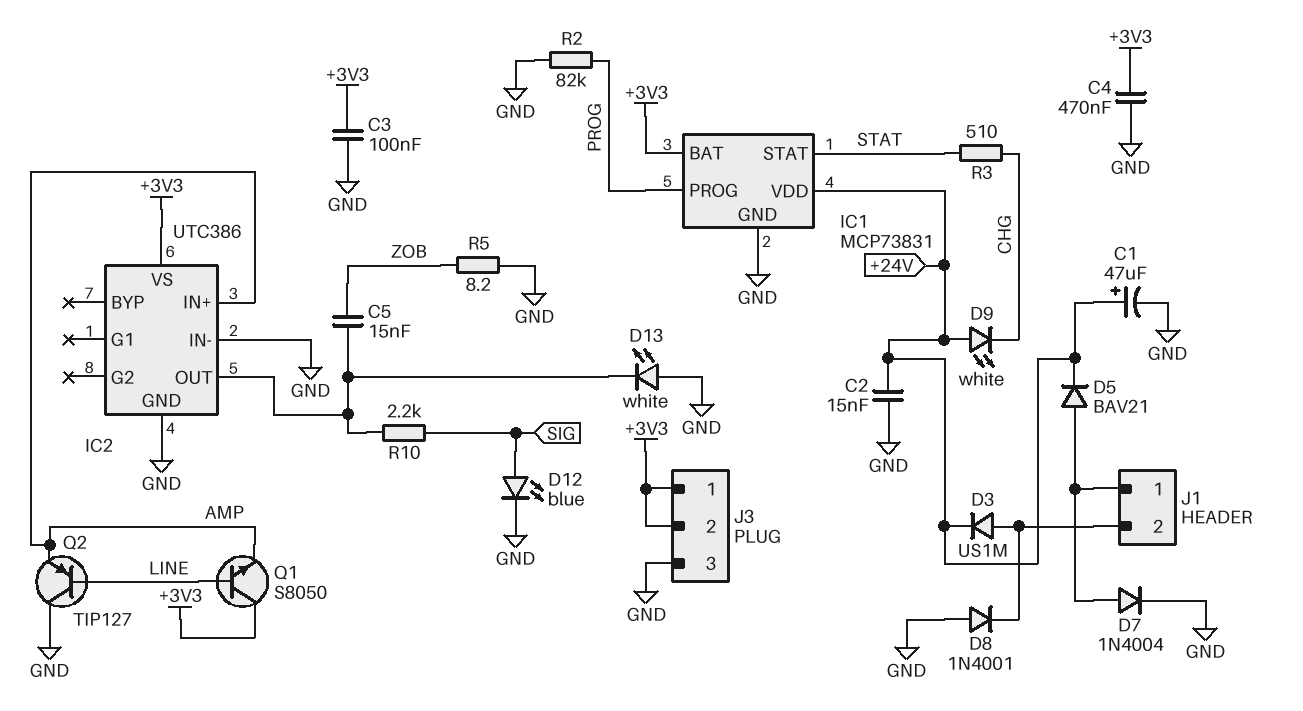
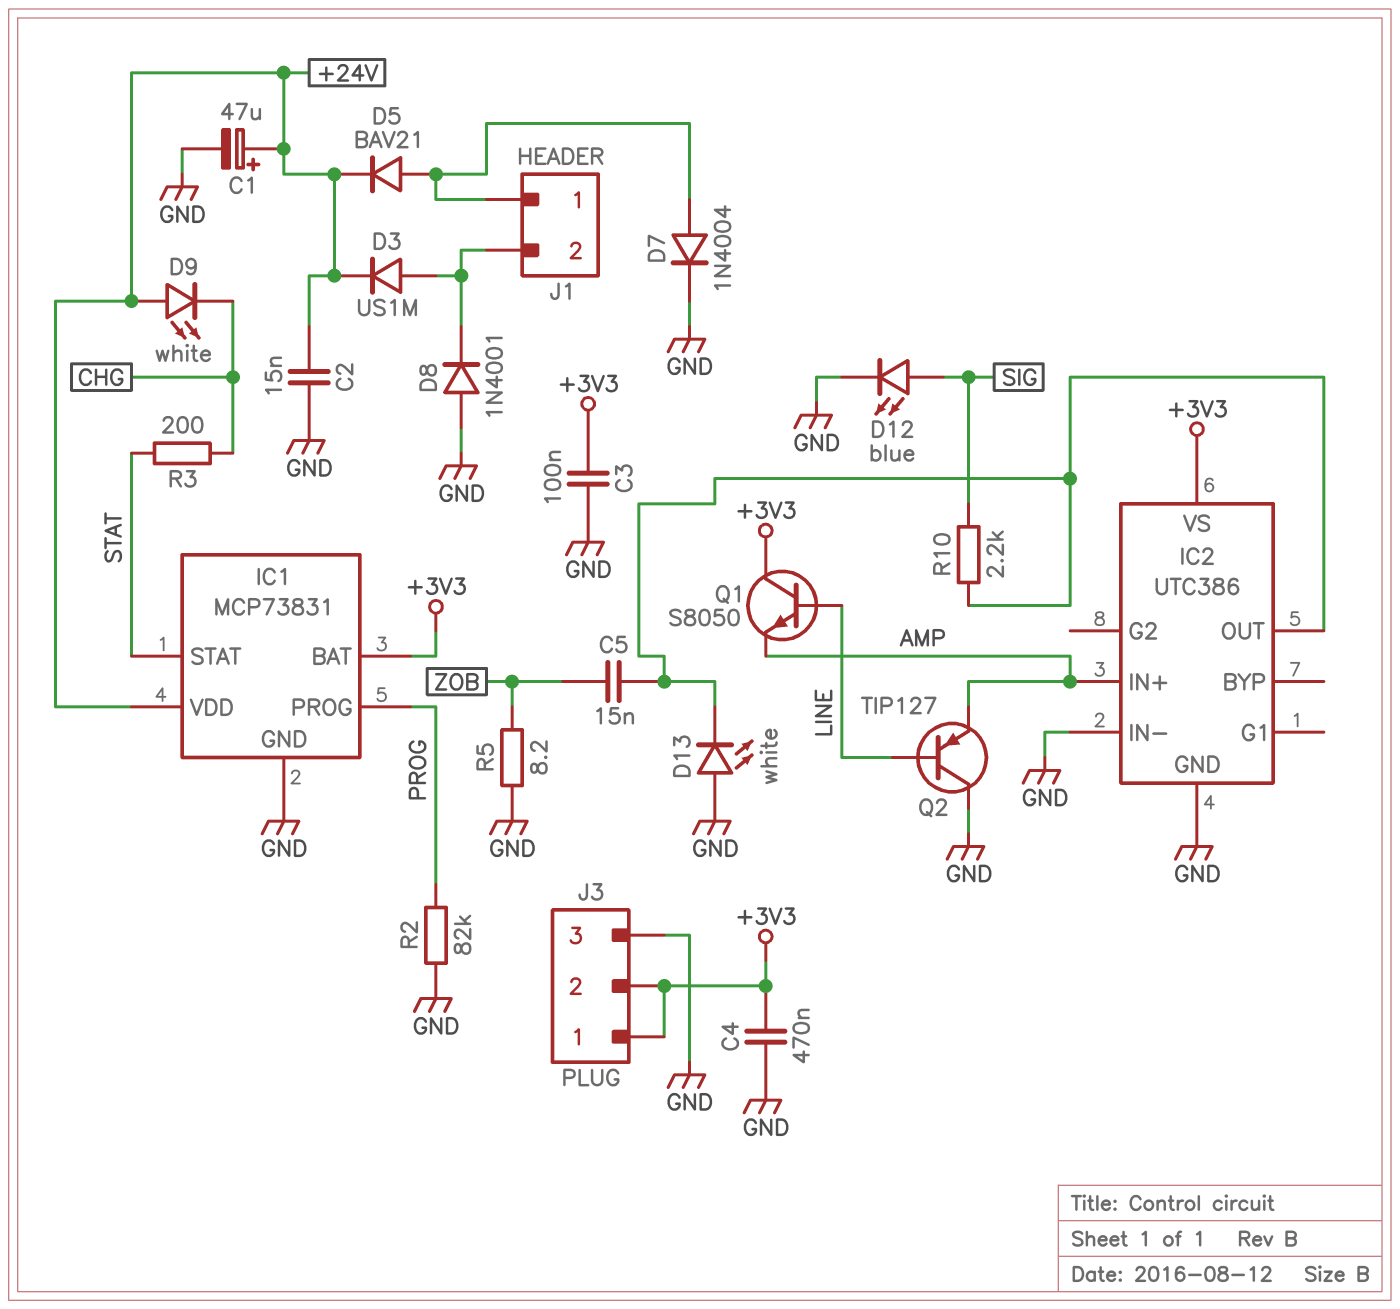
R3: 510 (CHG, STAT) -> 200 (CHG, STAT)

